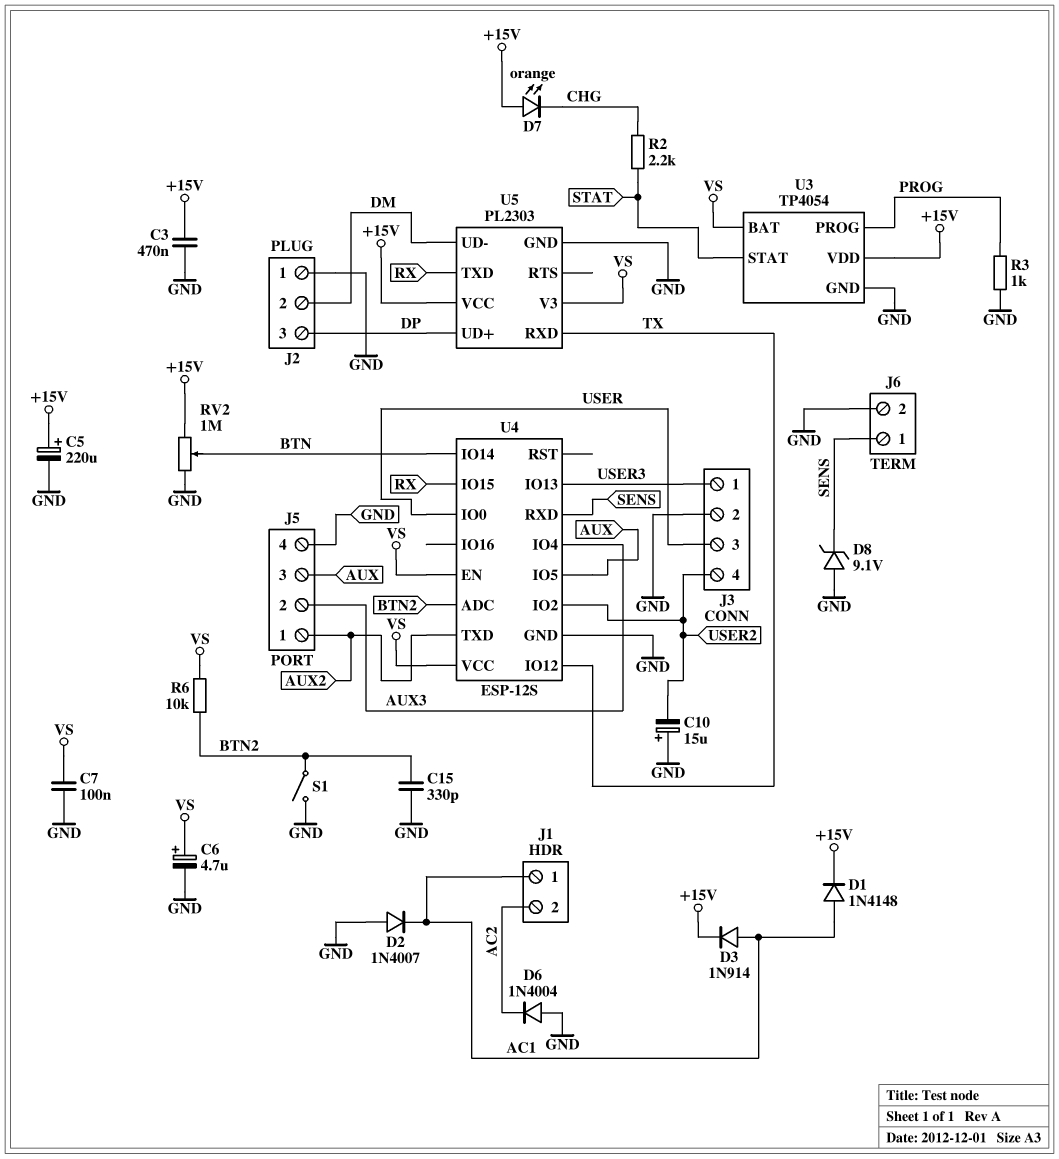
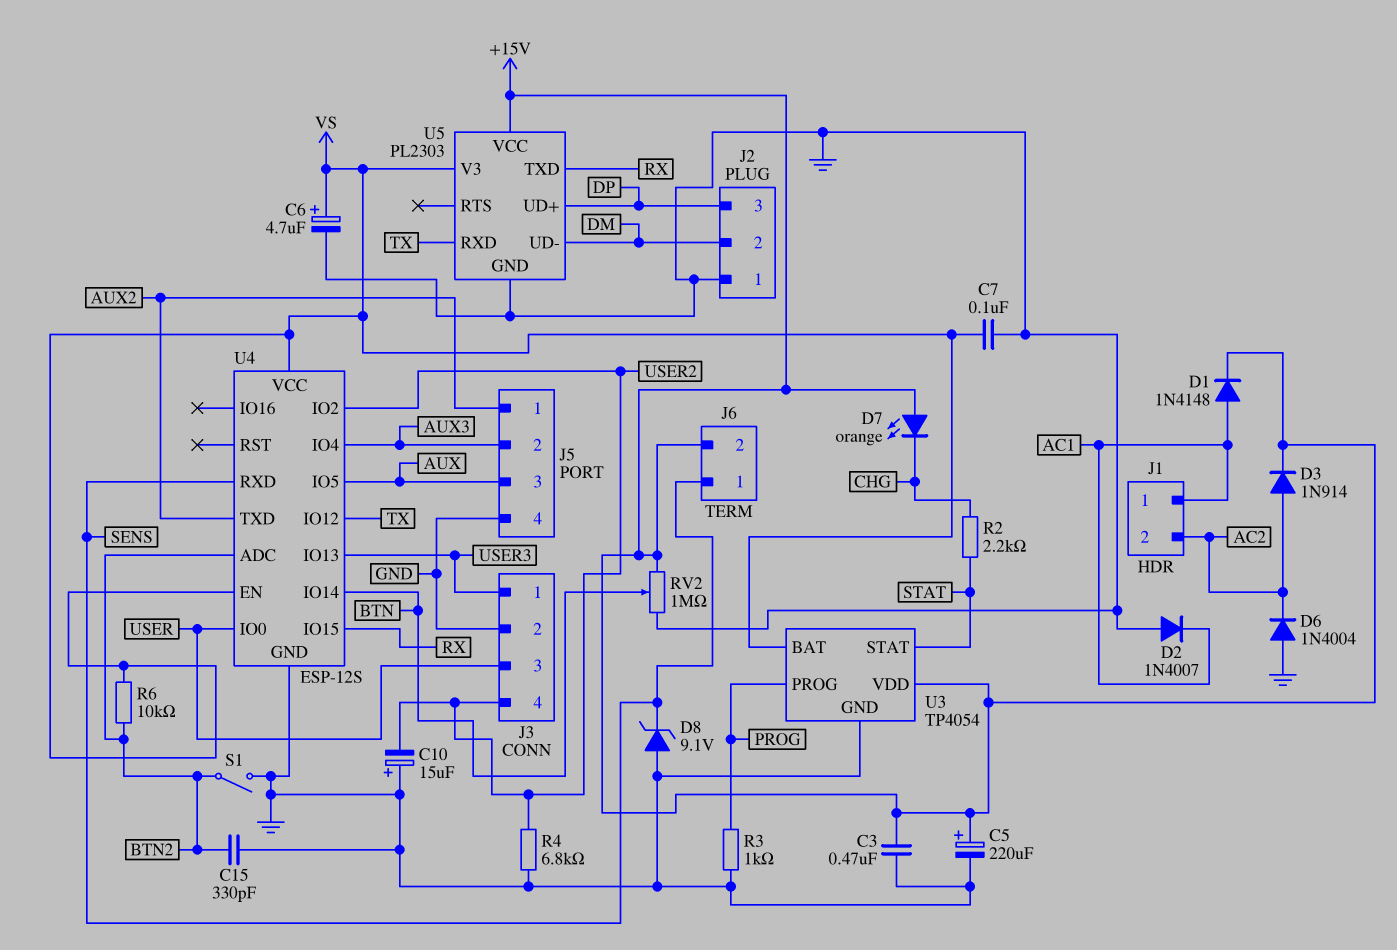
D3: diode 1N914 (A AC1, K +15V) -> diode 1N914 (A AC2, K +15V)
J6 pin 2: GND -> +15V
R4: none -> 6.8k (GND, USER2)

